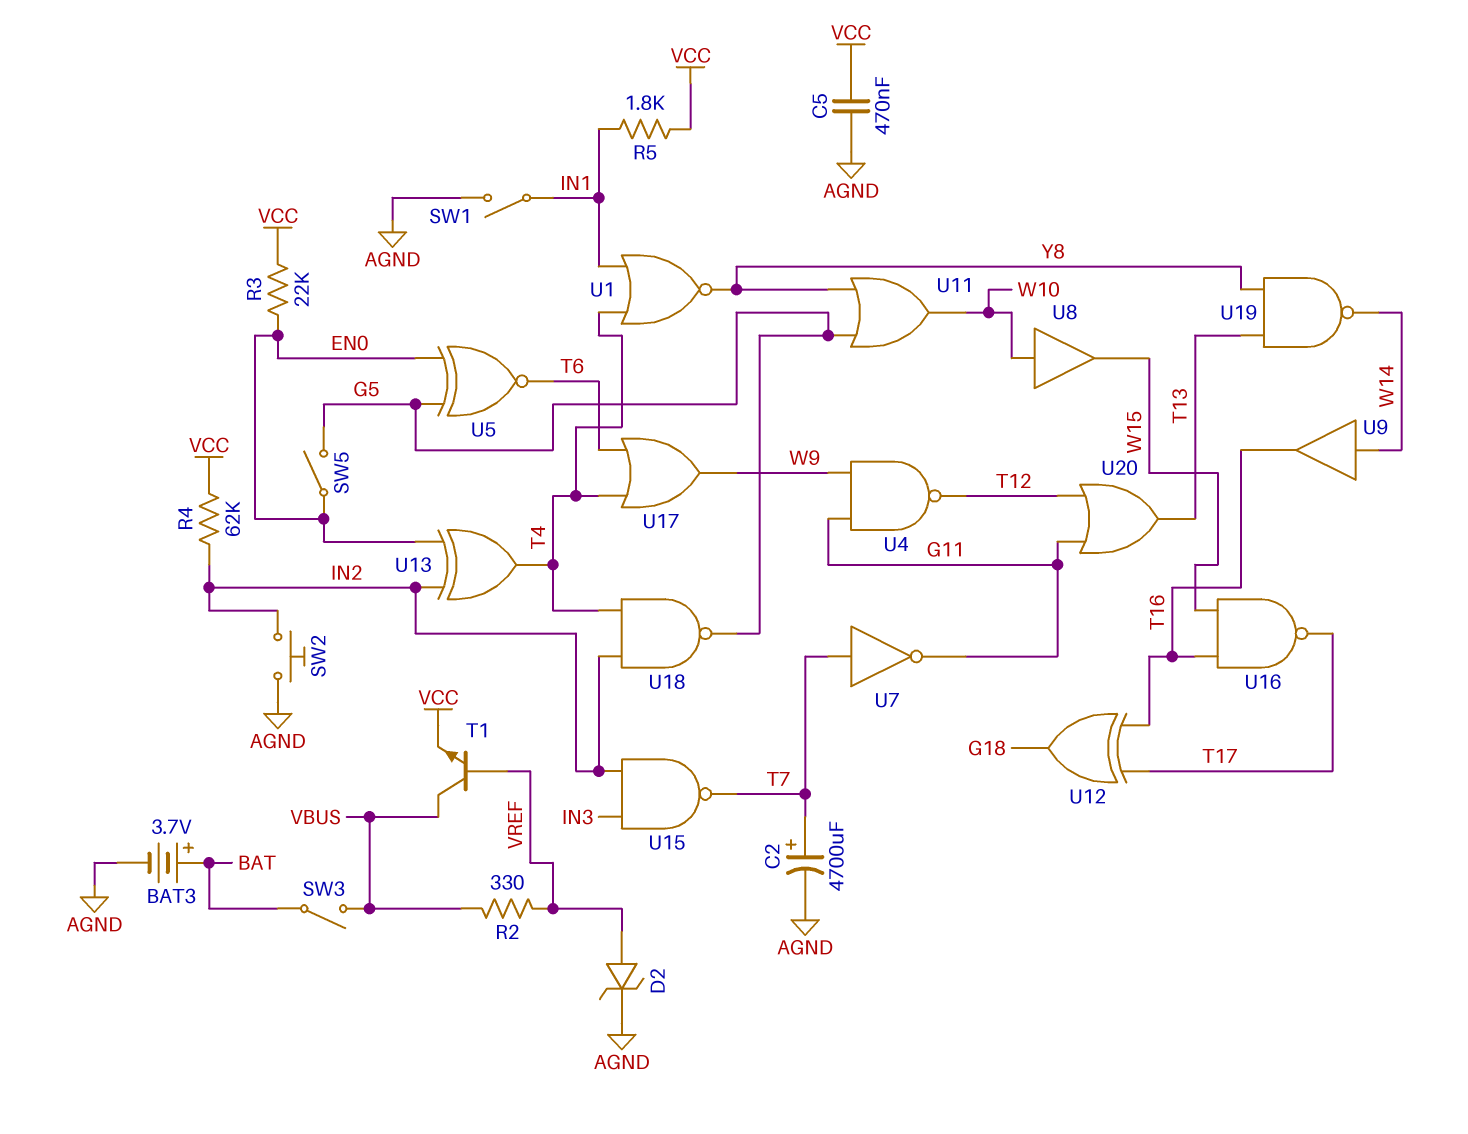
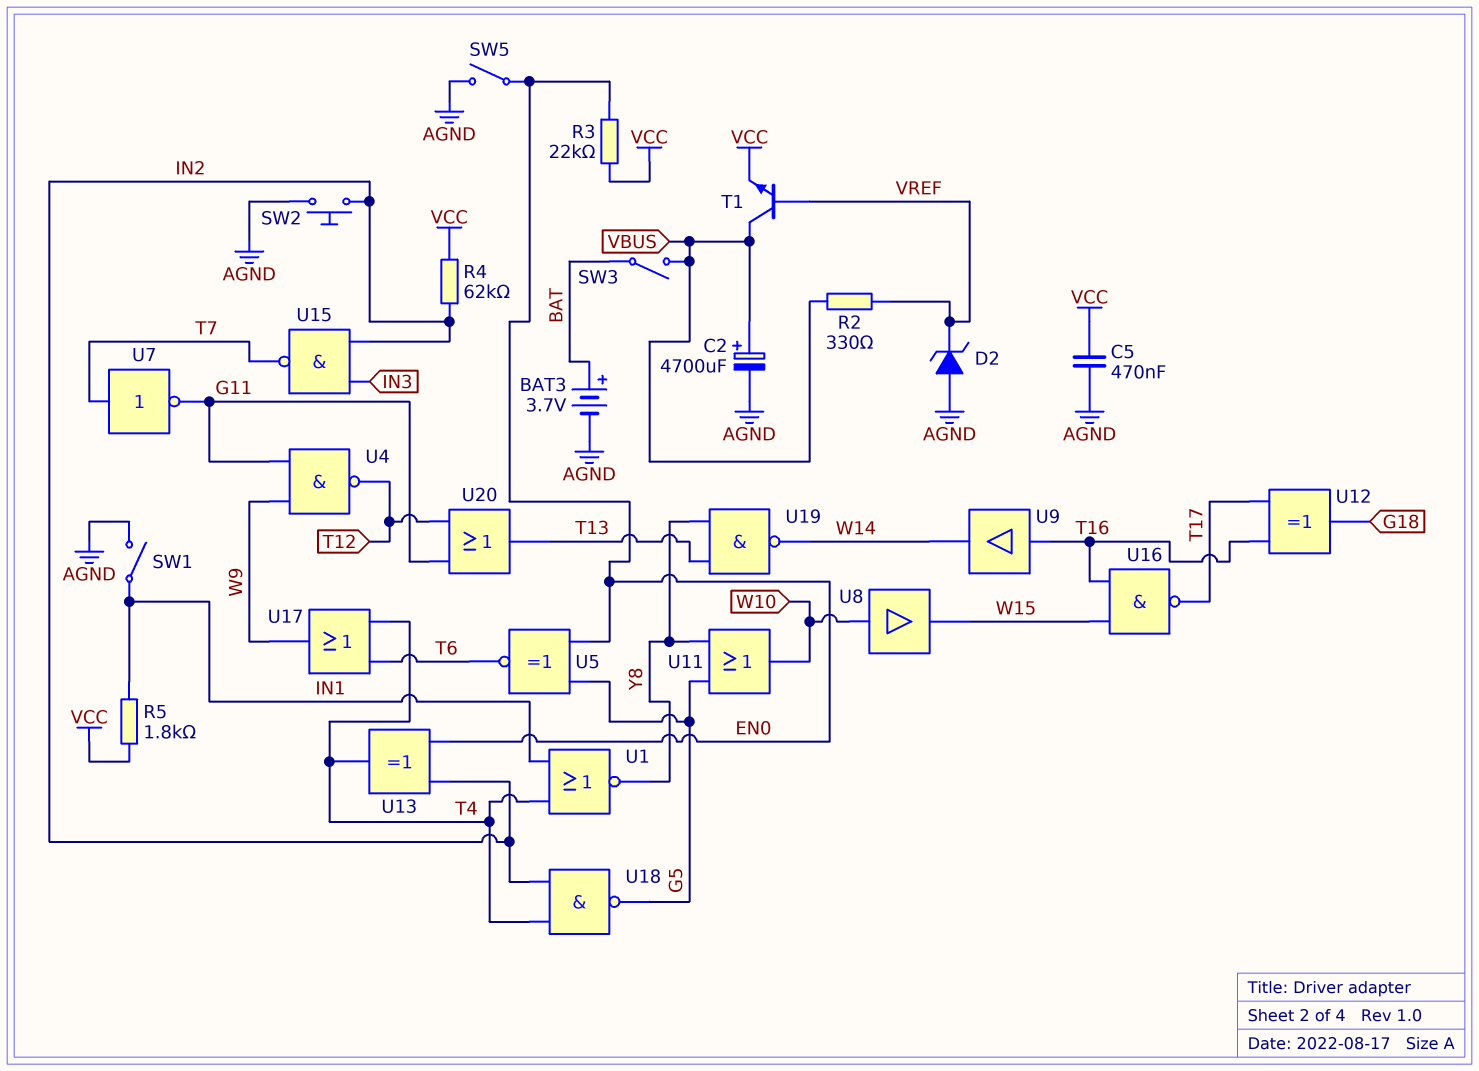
C2: 4700uF (plus T7, minus AGND) -> 4700uF (plus VBUS, minus AGND)
D2: zener (A VREF, K AGND) -> zener (A AGND, K VREF)
SW5: switch (EN0, G5) -> switch (AGND, EN0)
U9: buffer (in W14, out T16) -> buffer (in T16, out W14)

